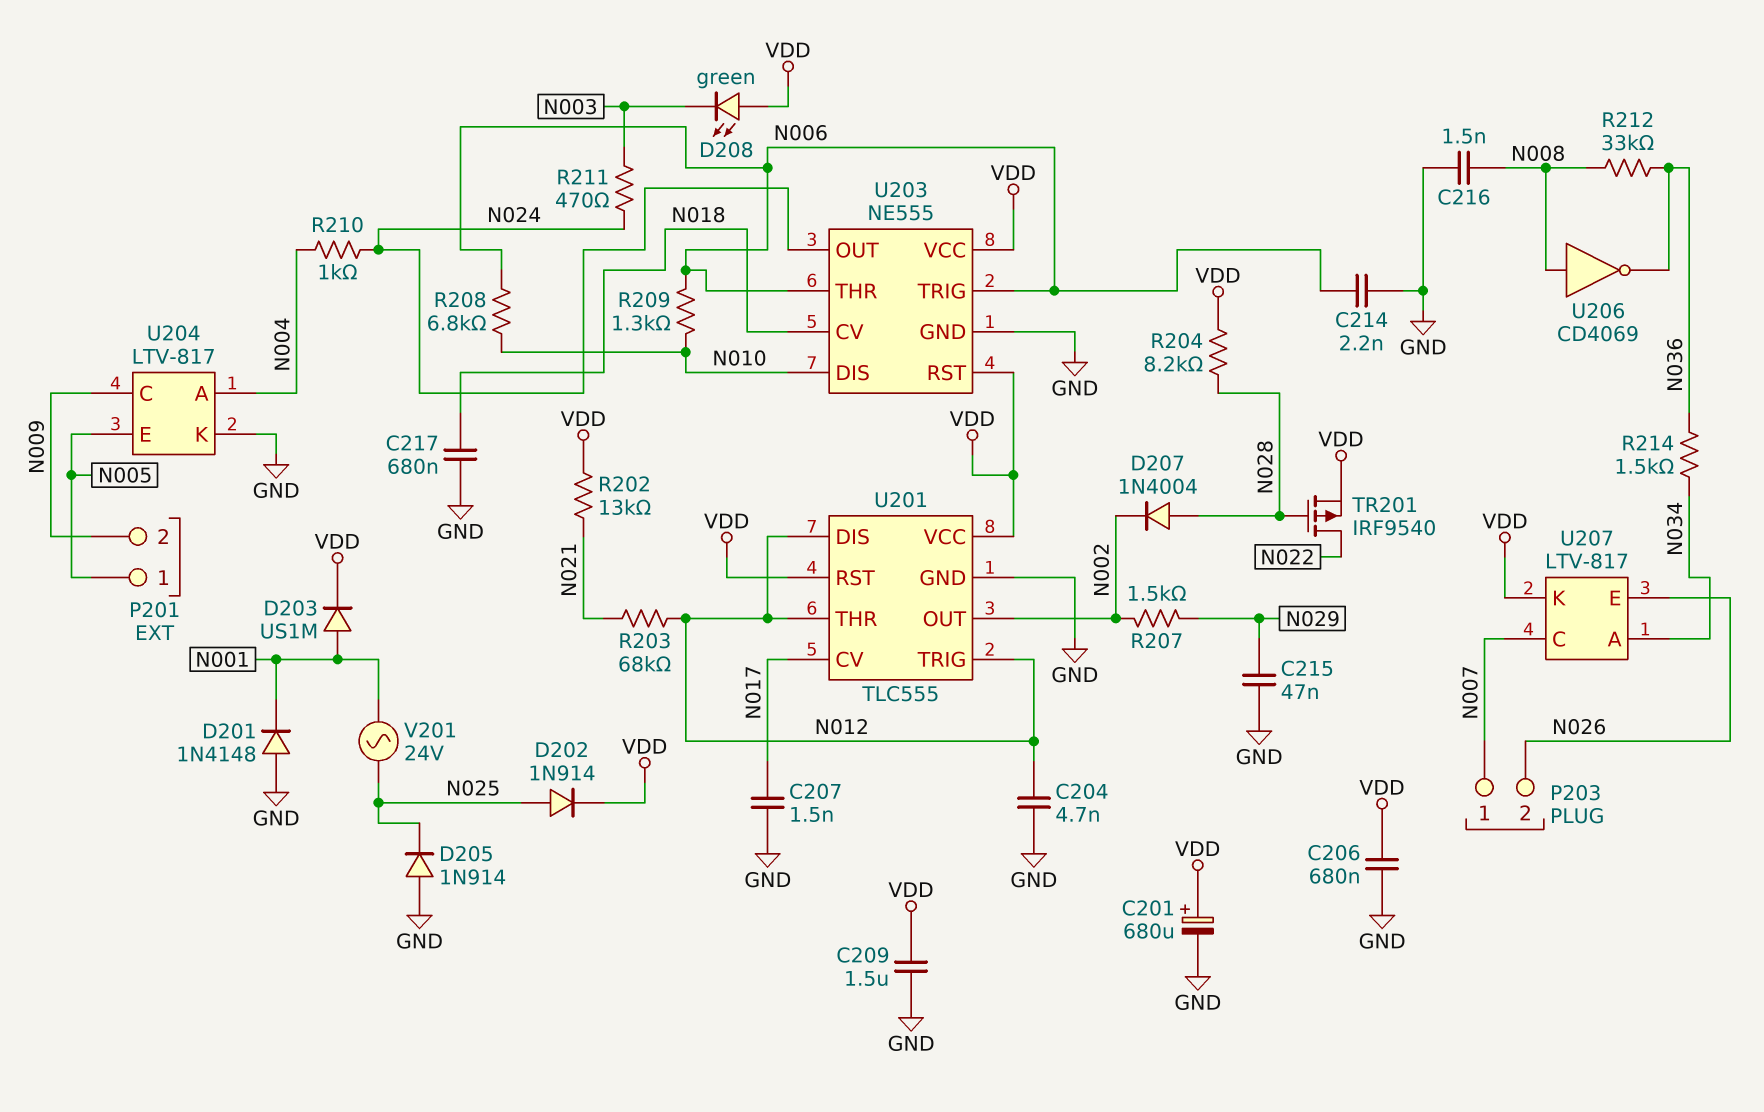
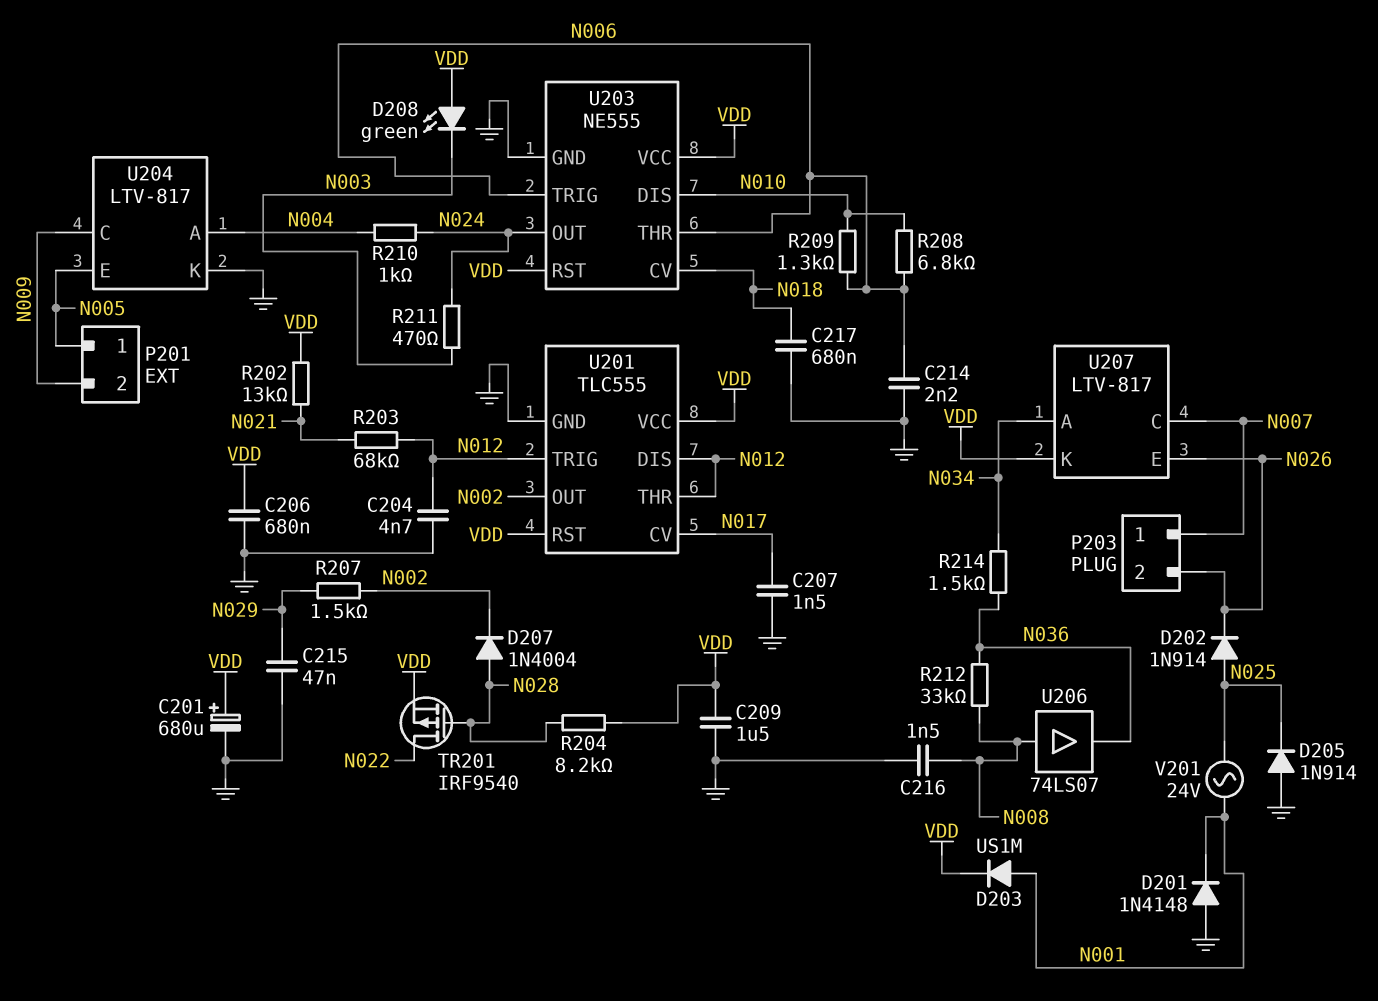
D202: diode 1N914 (A N025, K VDD) -> diode 1N914 (A N025, K N026)
U206: NOT CD4069 (in N008, out N036) -> buffer 74LS07 (in N008, out N036)

